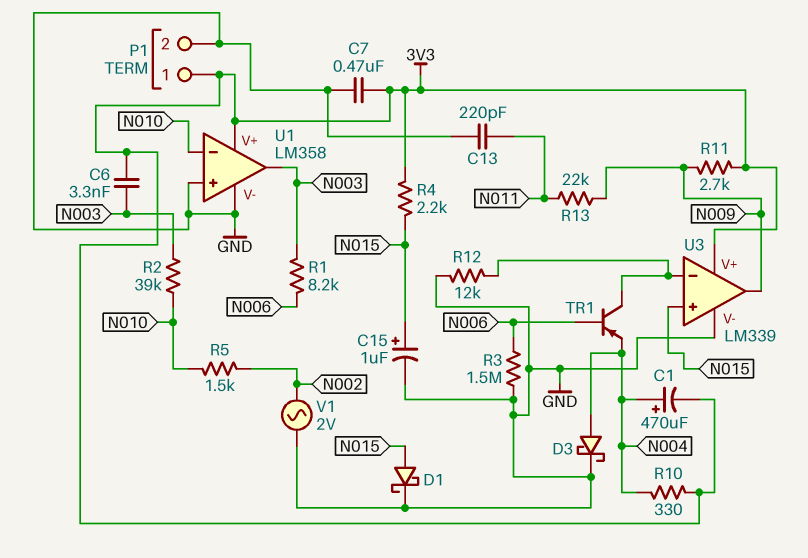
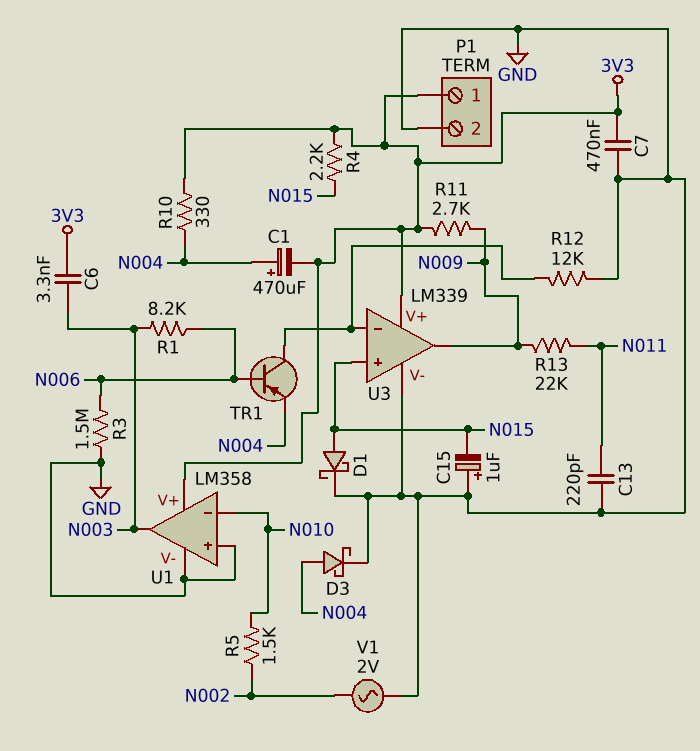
C15: 1uF (plus N015, minus GND) -> 1uF (plus GND, minus N015)
R2: 39k (N003, N010) -> none

